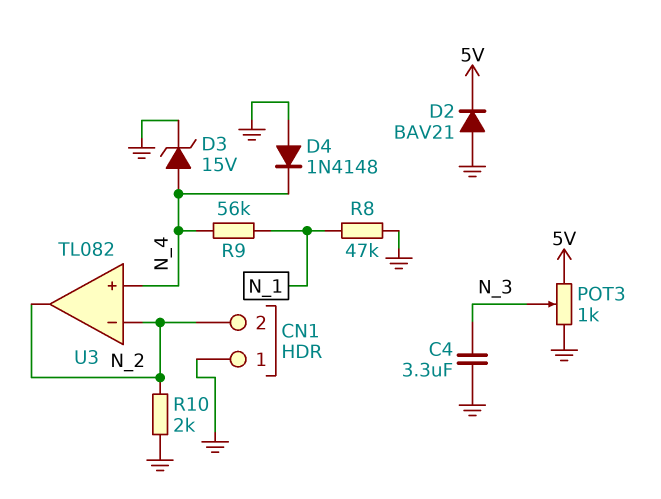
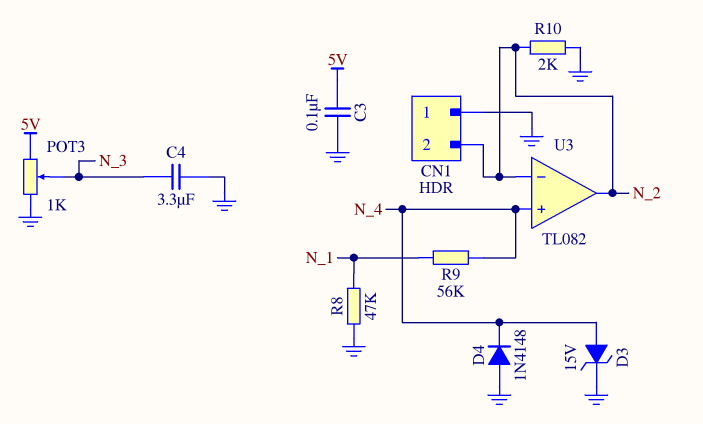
C3: none -> 100nF (5V, GND)
D2: diode BAV21 (A GND, K 5V) -> none

